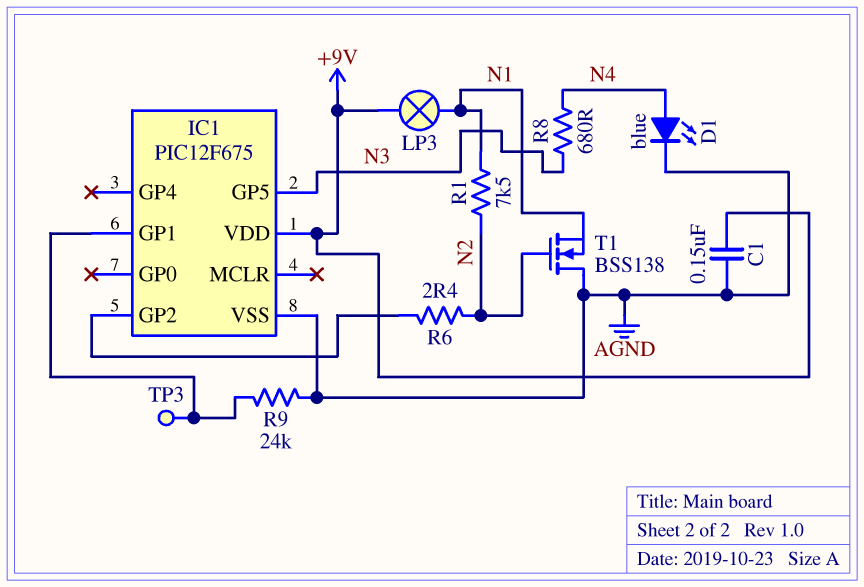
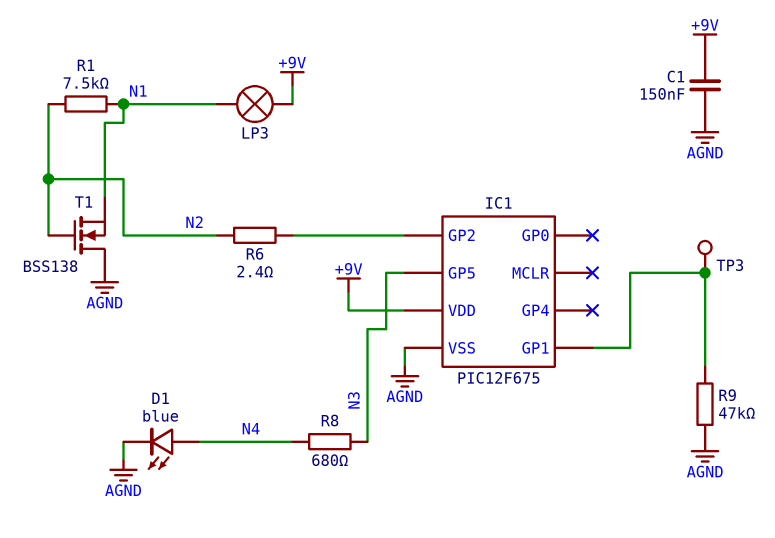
R9: 24k (AGND, IC1/GP1) -> 47k (AGND, IC1/GP1)

